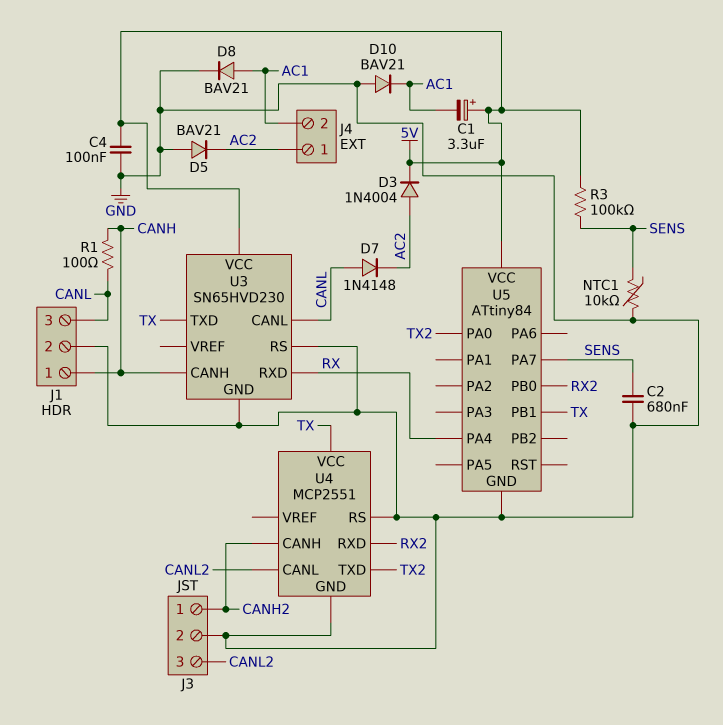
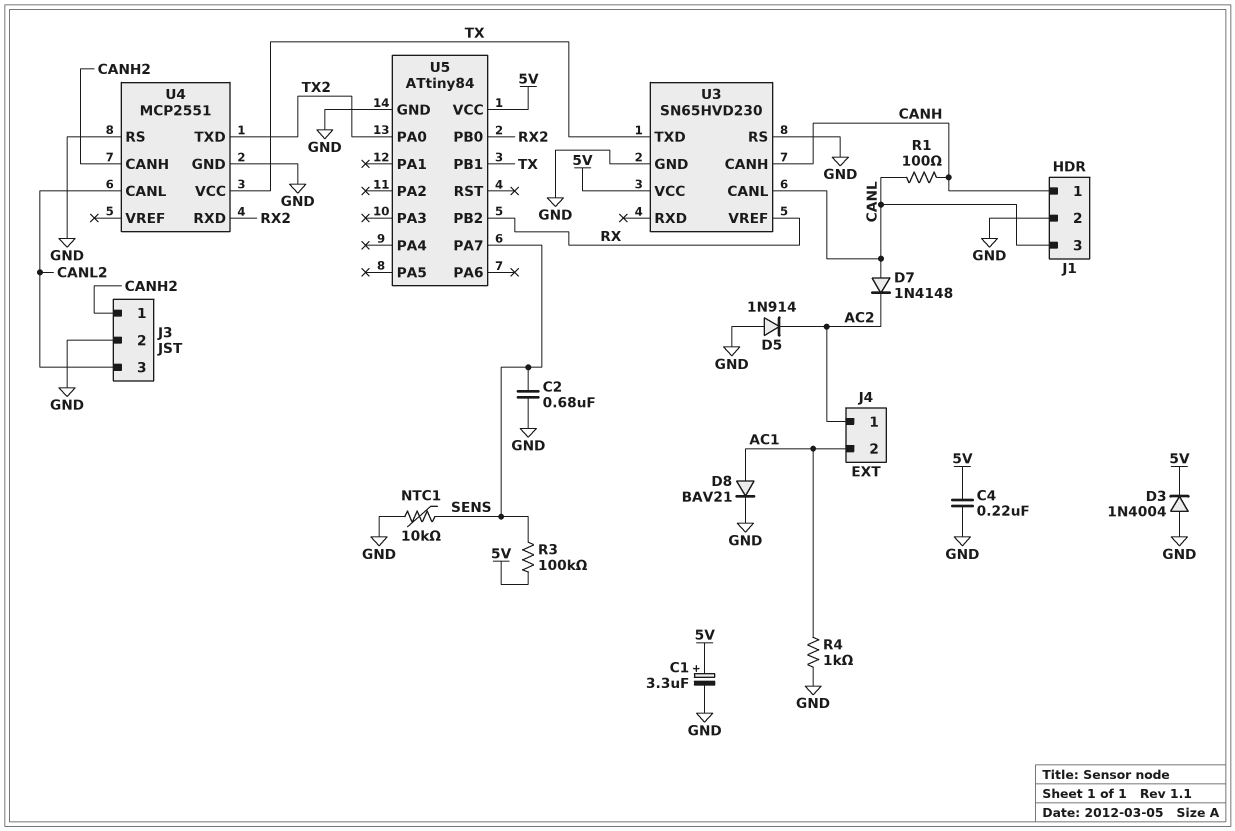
C1: 3.3uF (plus 5V, minus AC1) -> 3.3uF (plus 5V, minus GND)
C4: 100nF (5V, GND) -> 220nF (5V, GND)
D3: diode 1N4004 (A AC2, K 5V) -> diode 1N4004 (A GND, K 5V)
D5: diode BAV21 (A GND, K AC2) -> diode 1N914 (A GND, K AC2)
D10: diode BAV21 (A GND, K AC1) -> none
R4: none -> 1k (AC1, GND)
U3 pin RXD: RX -> none
U3 pin VREF: none -> RX
U5 pin PA4: RX -> none
U5 pin PB2: none -> RX

